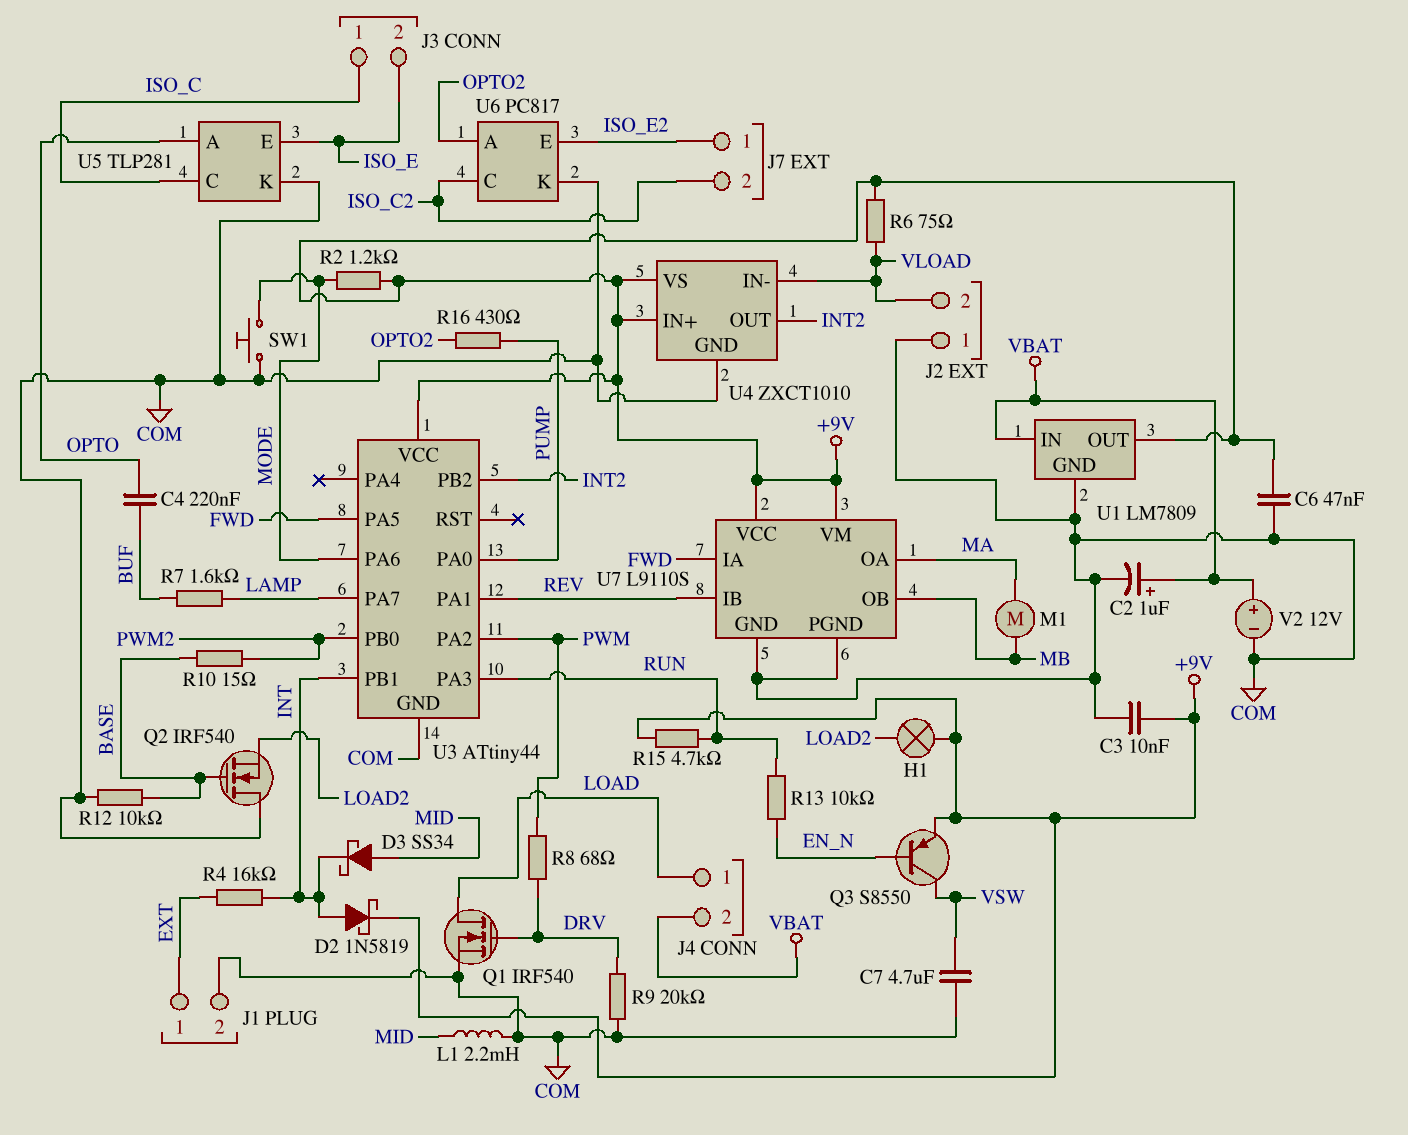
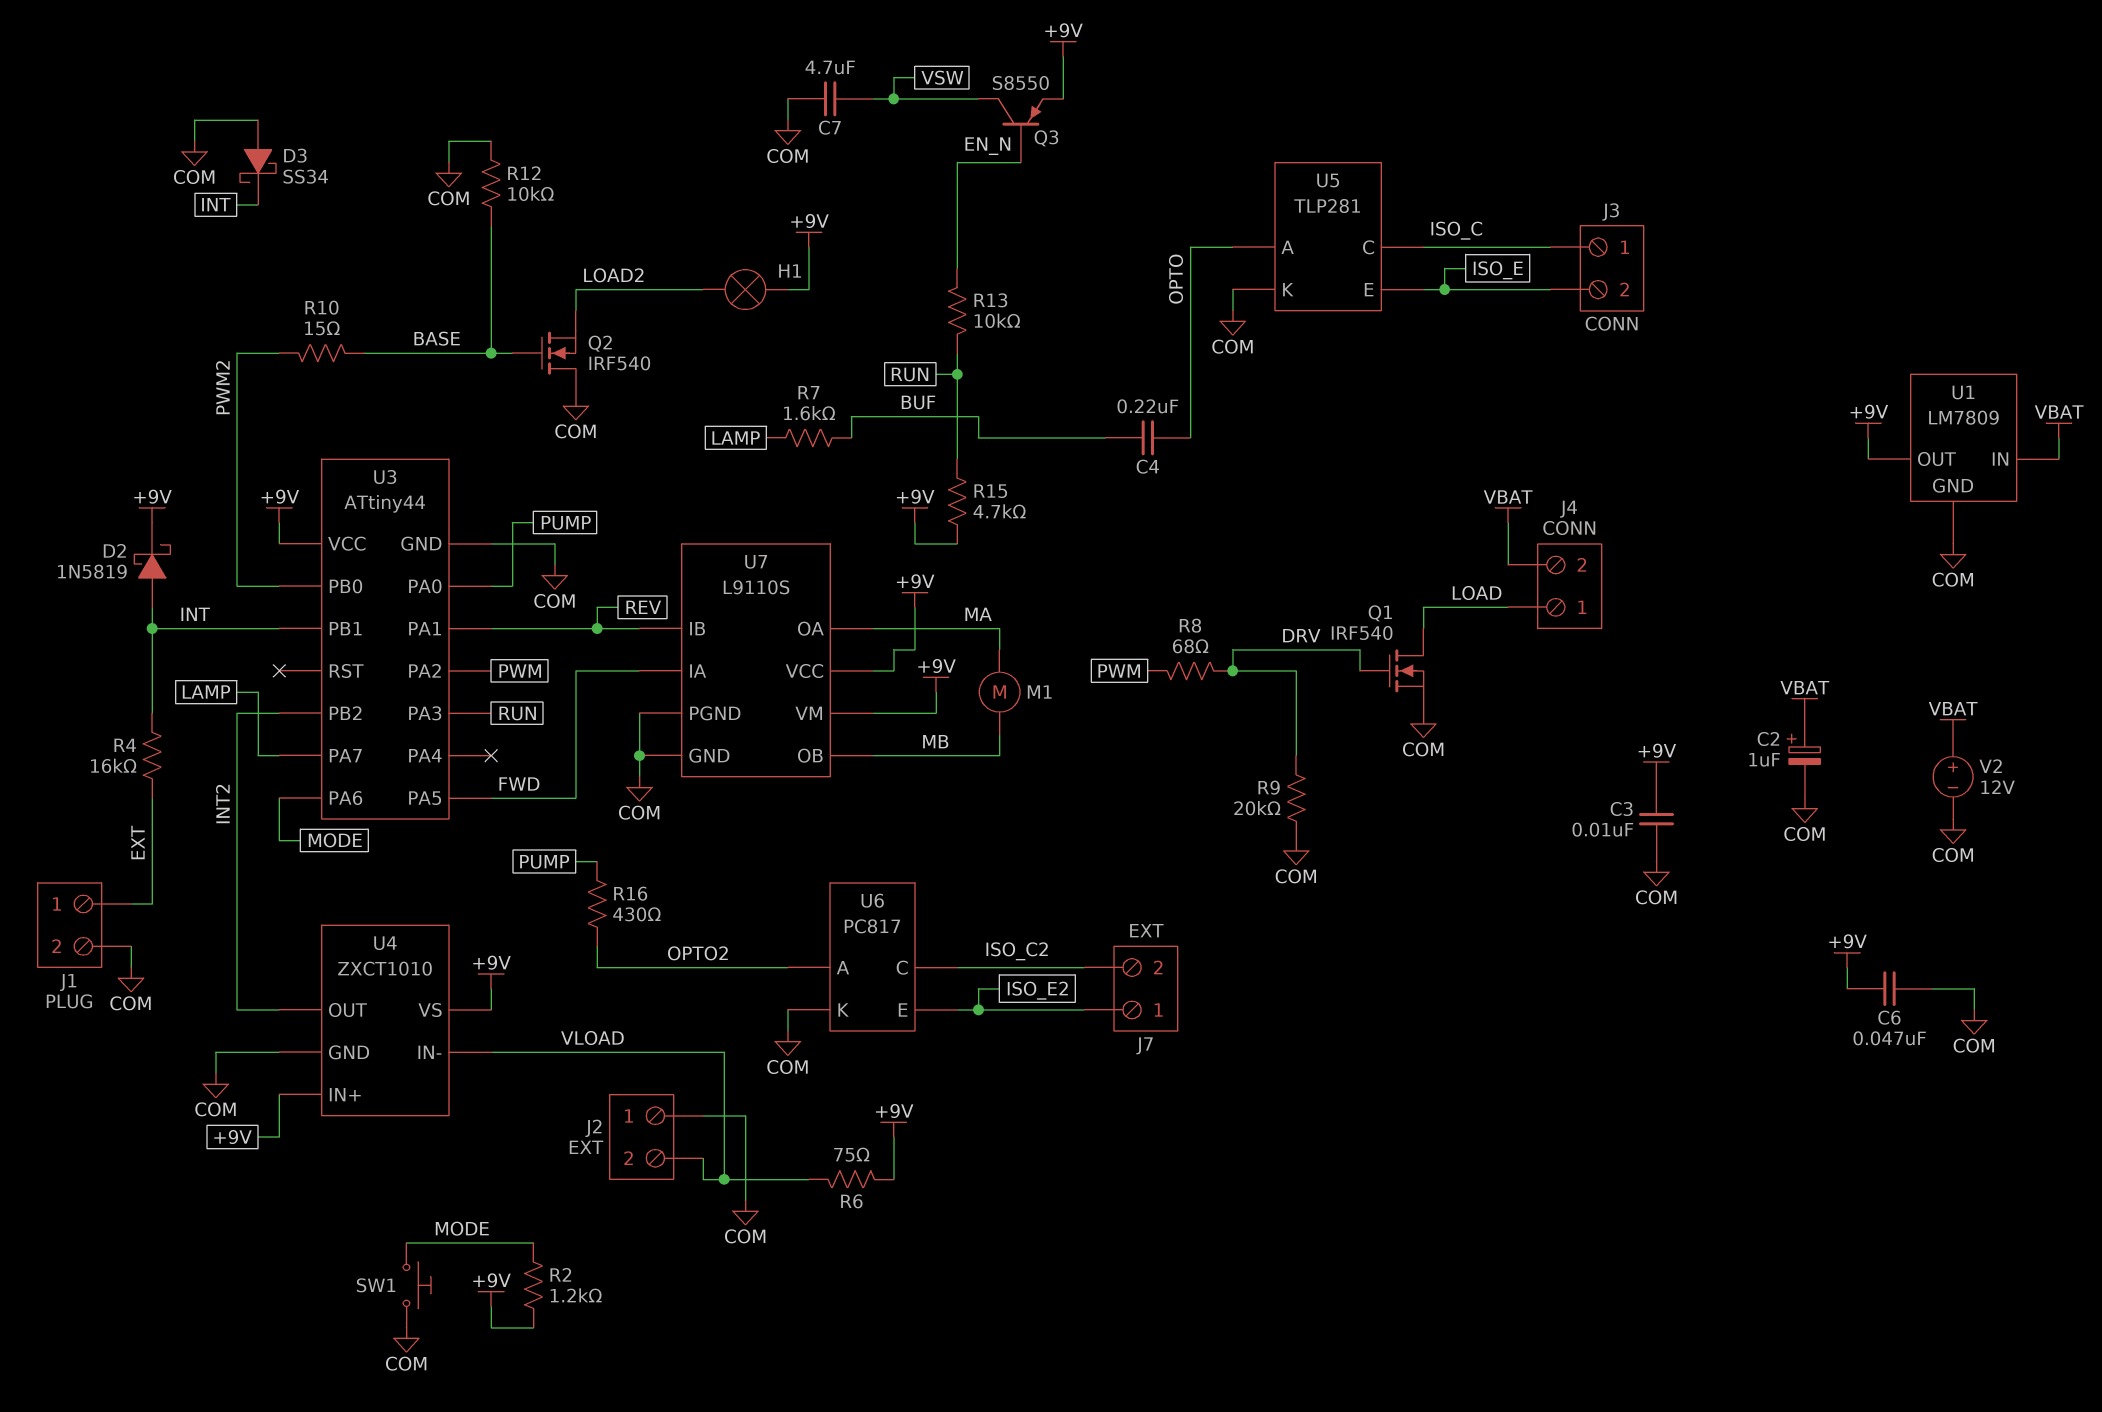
D3: schottky SS34 (A MID, K INT) -> schottky SS34 (A COM, K INT)
L1: 2.2mH (COM, MID) -> none

